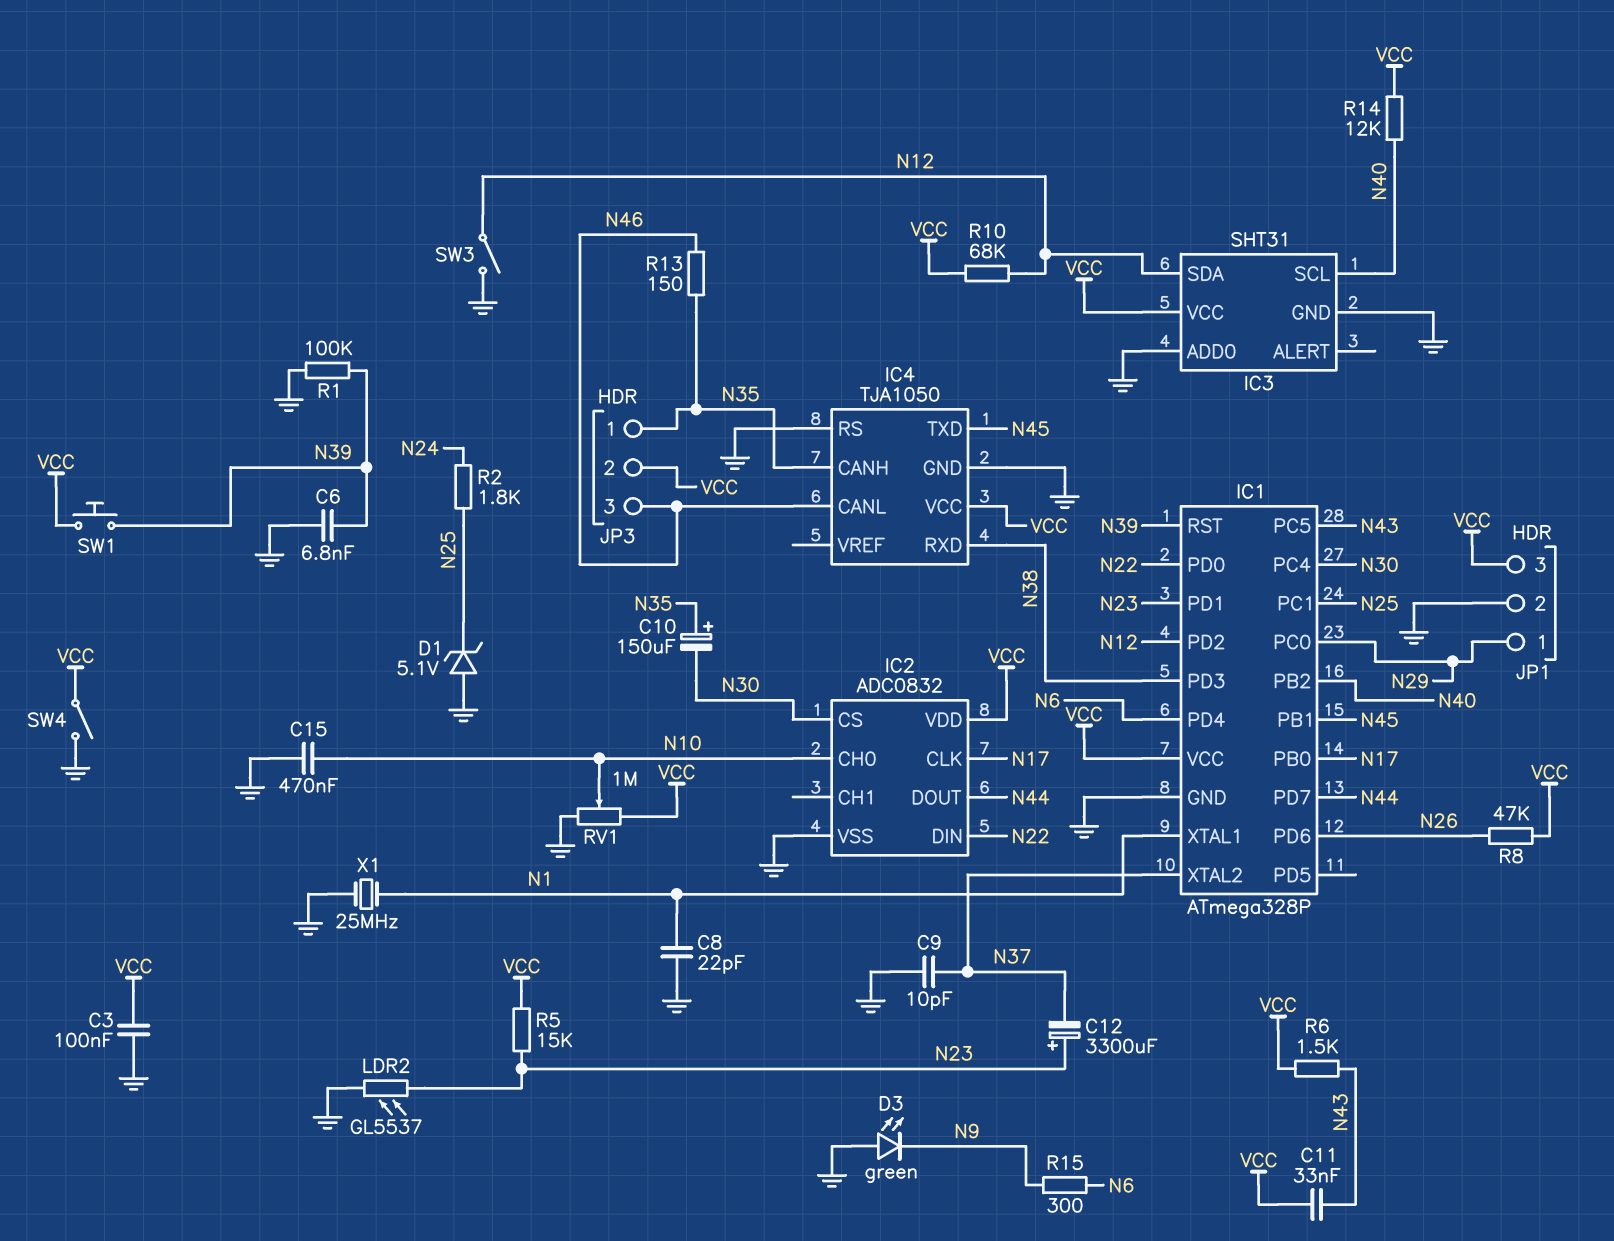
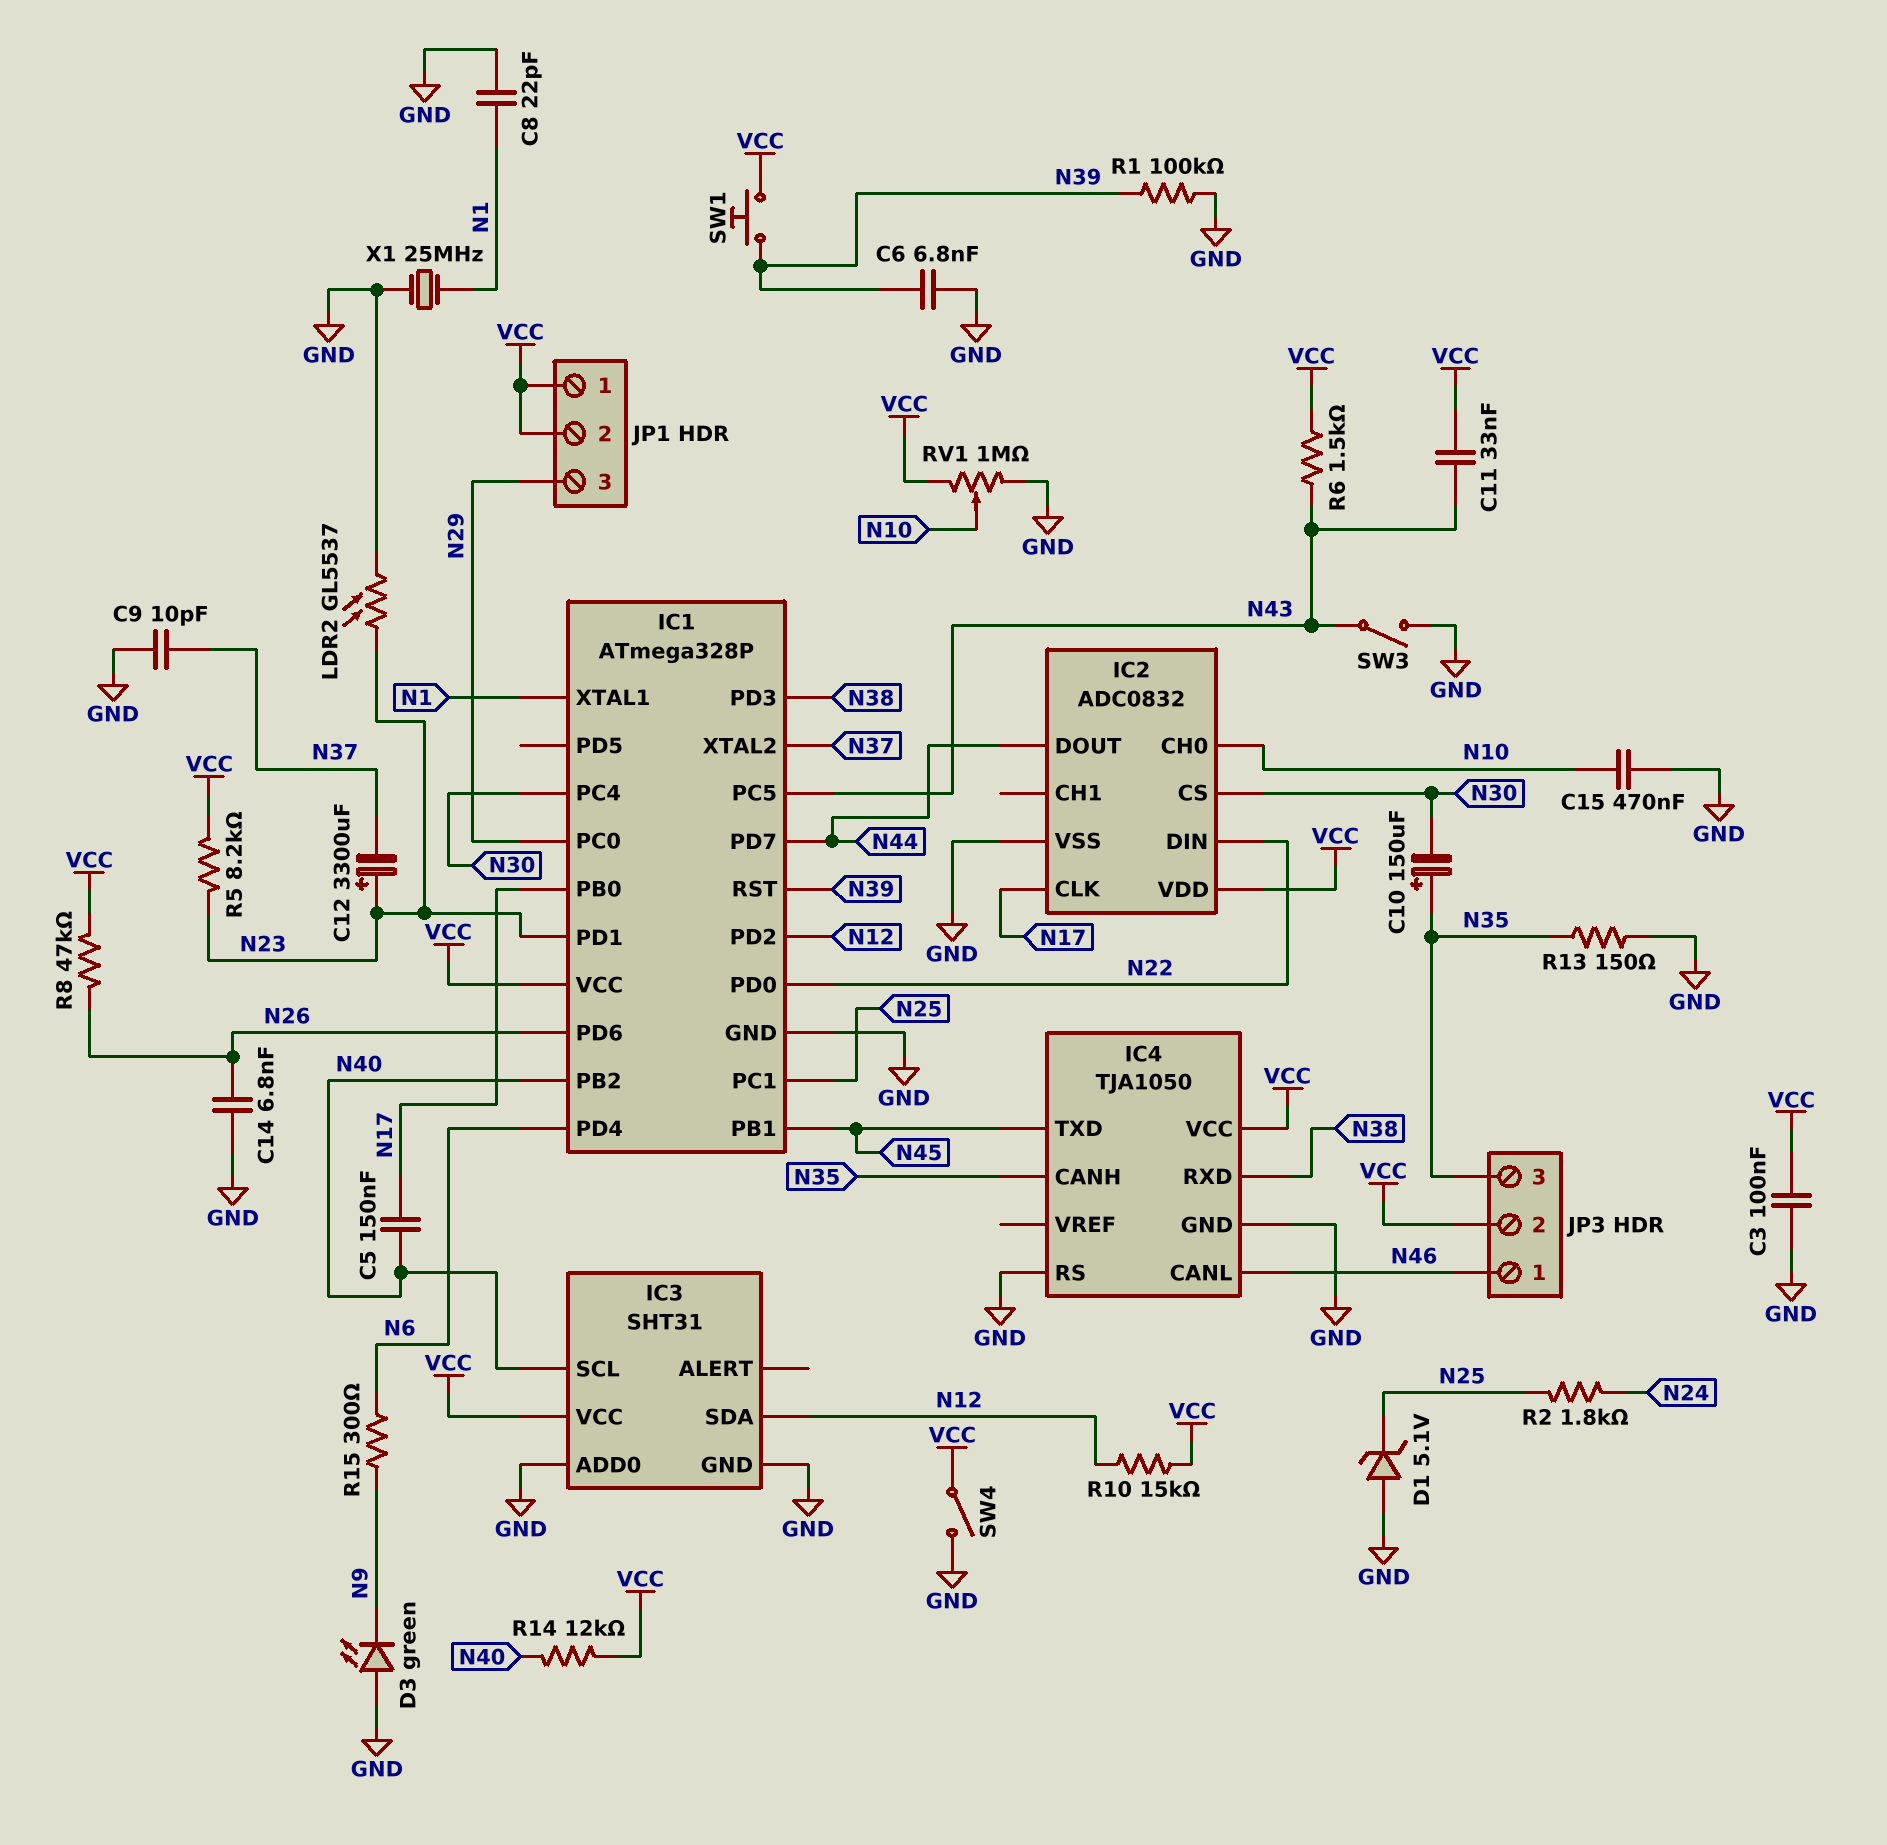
C5: none -> 150nF (N17, N40)
C14: none -> 6.8nF (GND, N26)
JP1 pin 1: N29 -> VCC
JP1 pin 2: GND -> VCC
JP1 pin 3: VCC -> N29
JP3 pin 1: N35 -> N46
JP3 pin 3: N46 -> N35
R5: 15k (N23, VCC) -> 8.2k (N23, VCC)
R10: 68k (N12, VCC) -> 15k (N12, VCC)
R13: 150 (N35, N46) -> 150 (GND, N35)
SW3: switch (GND, N12) -> switch (GND, N43)

